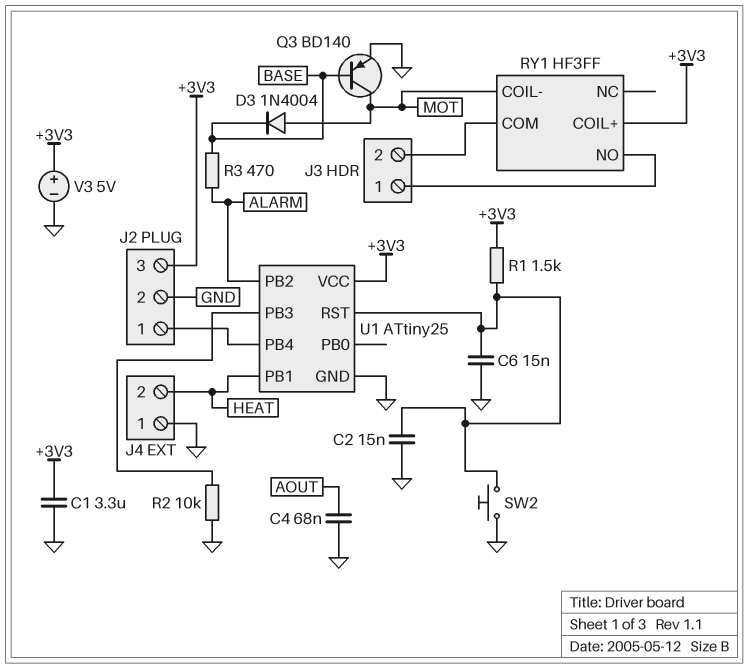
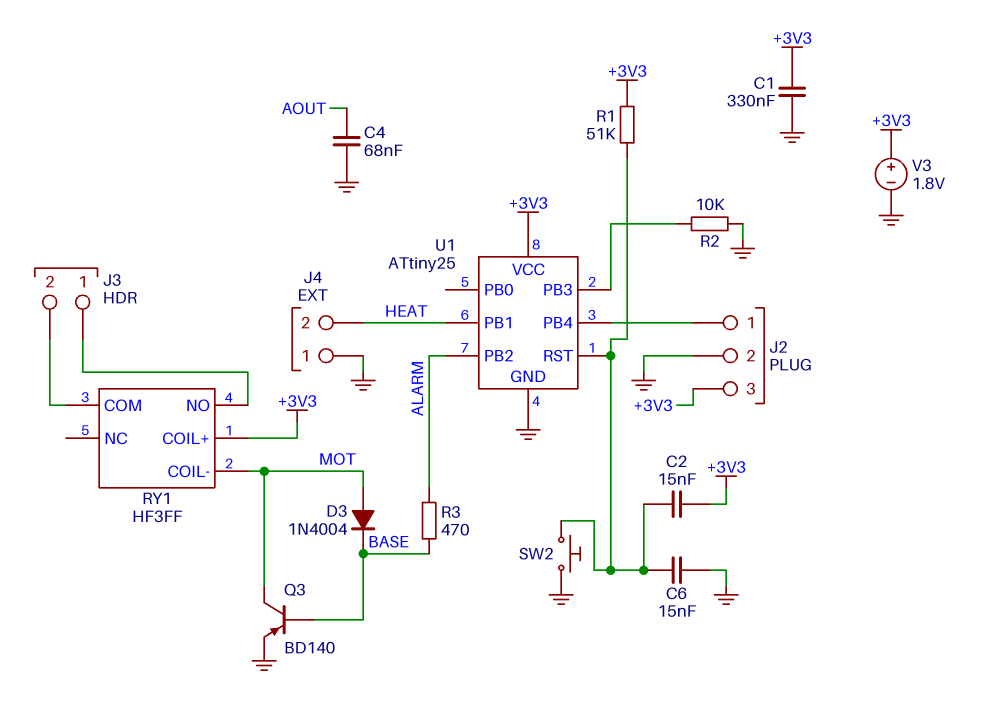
C1: 3.3uF (+3V3, GND) -> 330nF (+3V3, GND)
C2: 15nF (GND, U1/RST) -> 15nF (+3V3, U1/RST)
R1: 1.5k (+3V3, U1/RST) -> 51k (+3V3, U1/RST)
V3: 5V (plus +3V3, minus GND) -> 1.8V (plus +3V3, minus GND)

